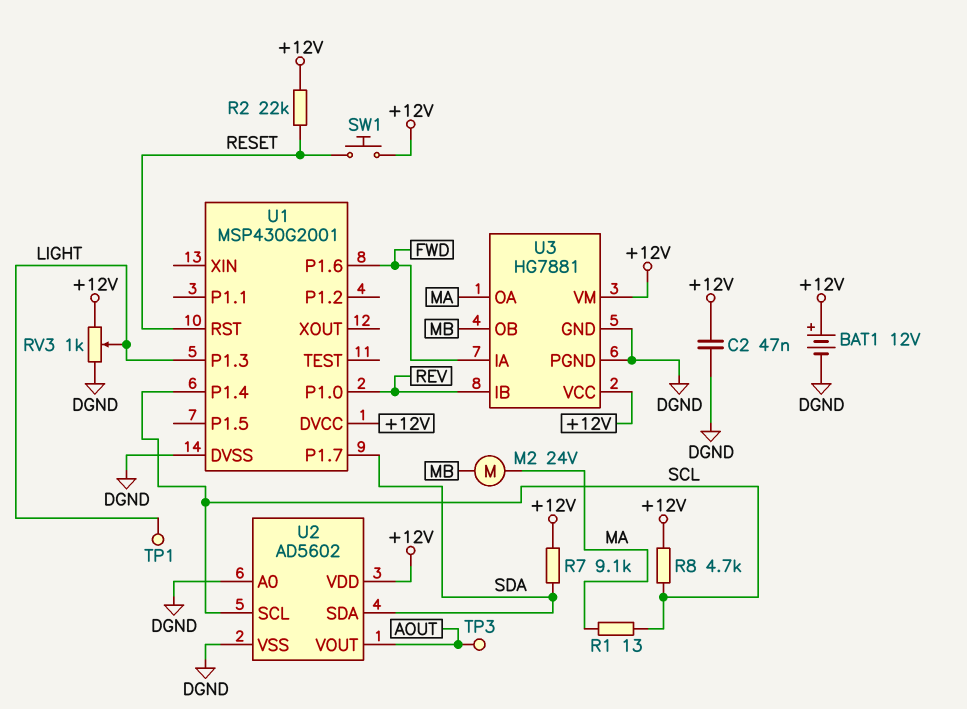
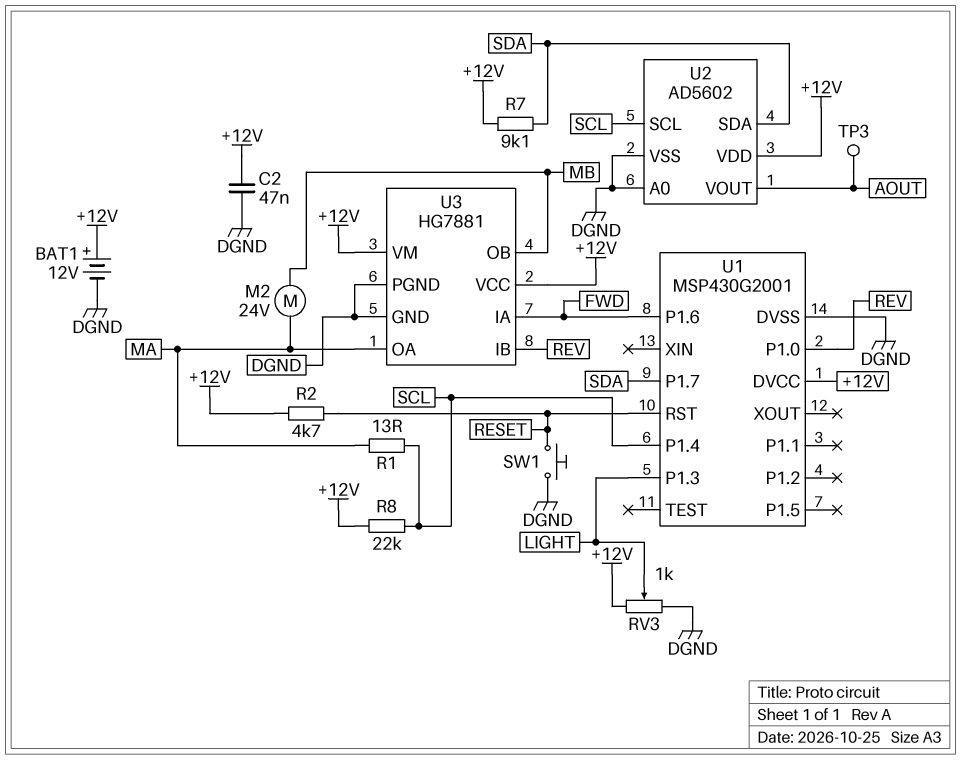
R2: 22k (+12V, RESET) -> 4.7k (+12V, RESET)
R8: 4.7k (+12V, SCL) -> 22k (+12V, SCL)
SW1: button (+12V, RESET) -> button (DGND, RESET)
TP1: test point (LIGHT) -> none

